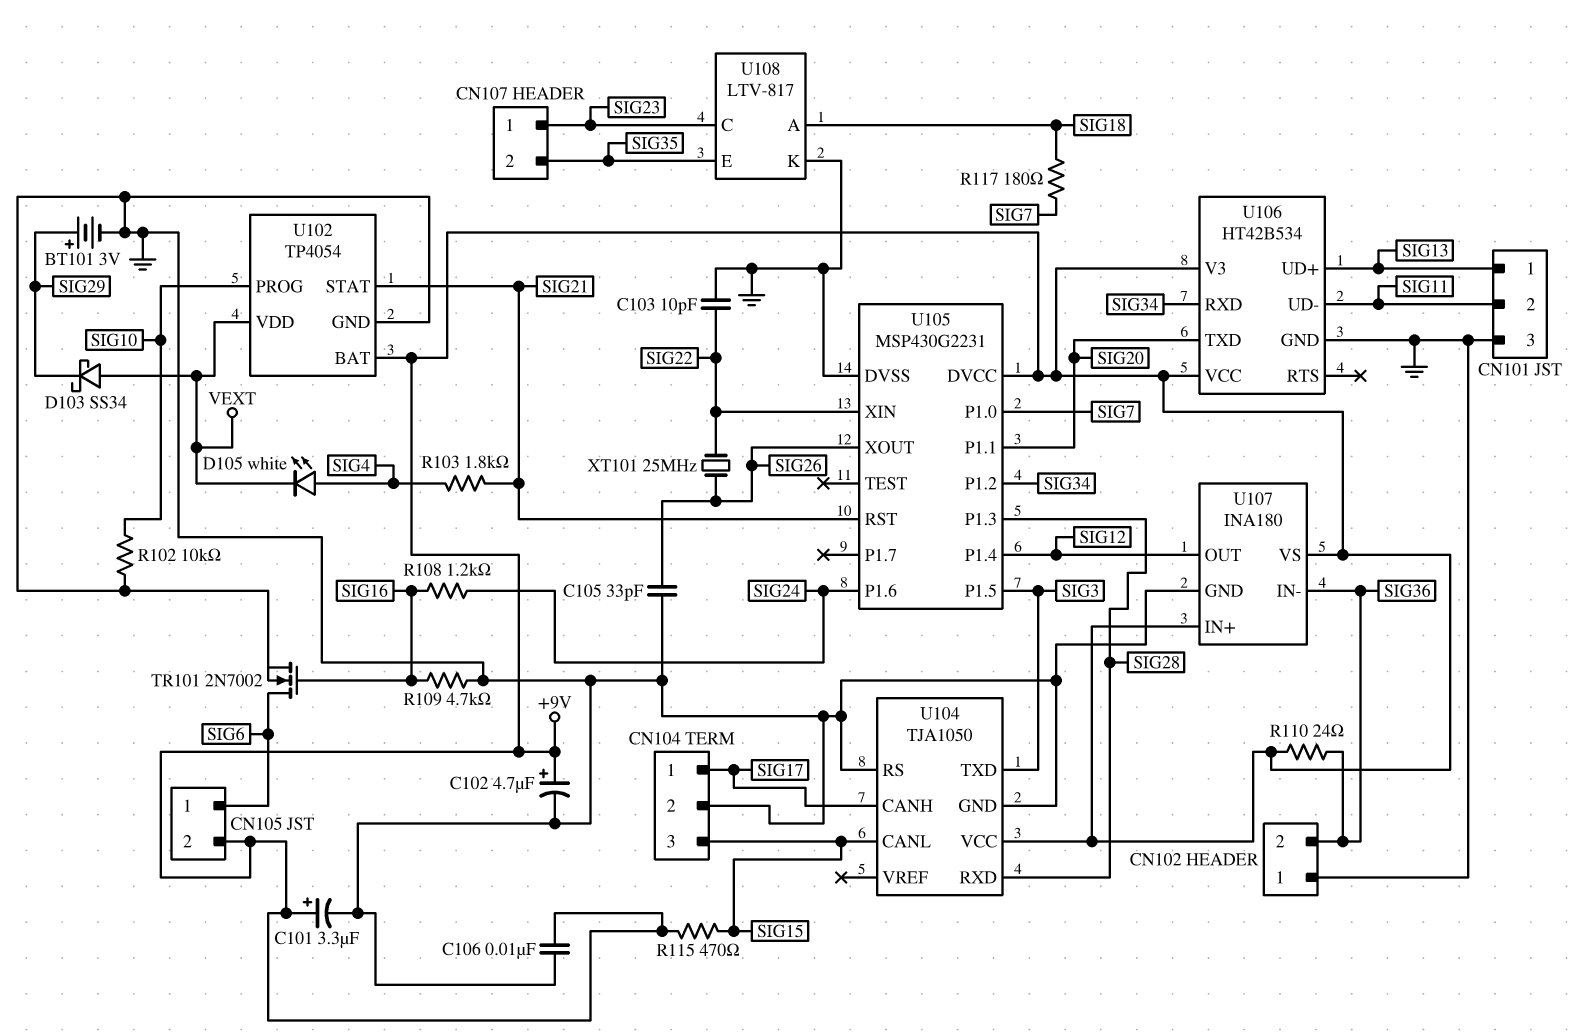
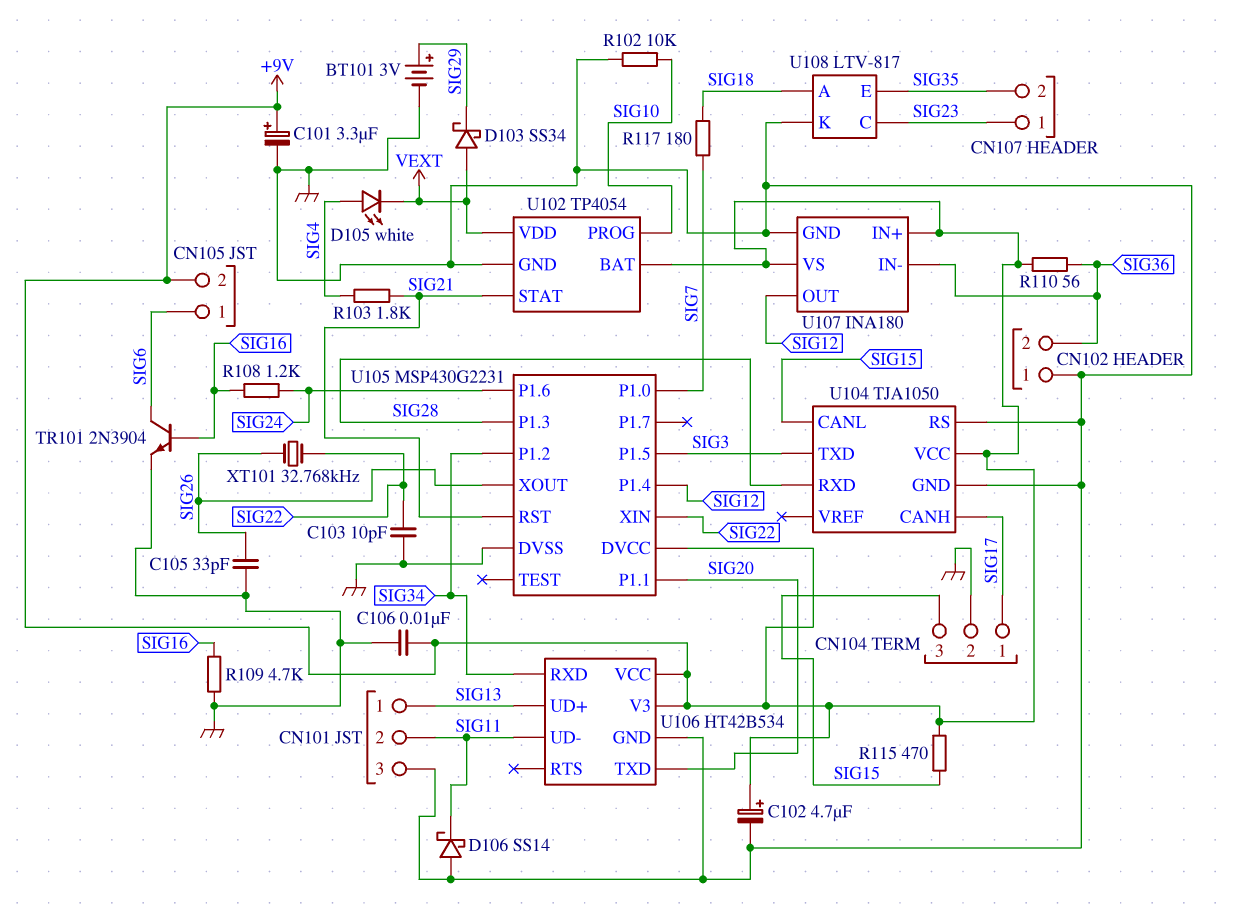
D106: none -> schottky SS14 (A GND, K SIG11)
R110: 24 (+9V, SIG36) -> 56 (+9V, SIG36)
TR101: NMOS 2N7002 (G SIG16, D SIG6, S GND) -> NPN 2N3904 (B SIG16, C SIG6, E GND)
XT101: 25MHz (SIG22, SIG26) -> 32.768kHz (SIG22, SIG26)

